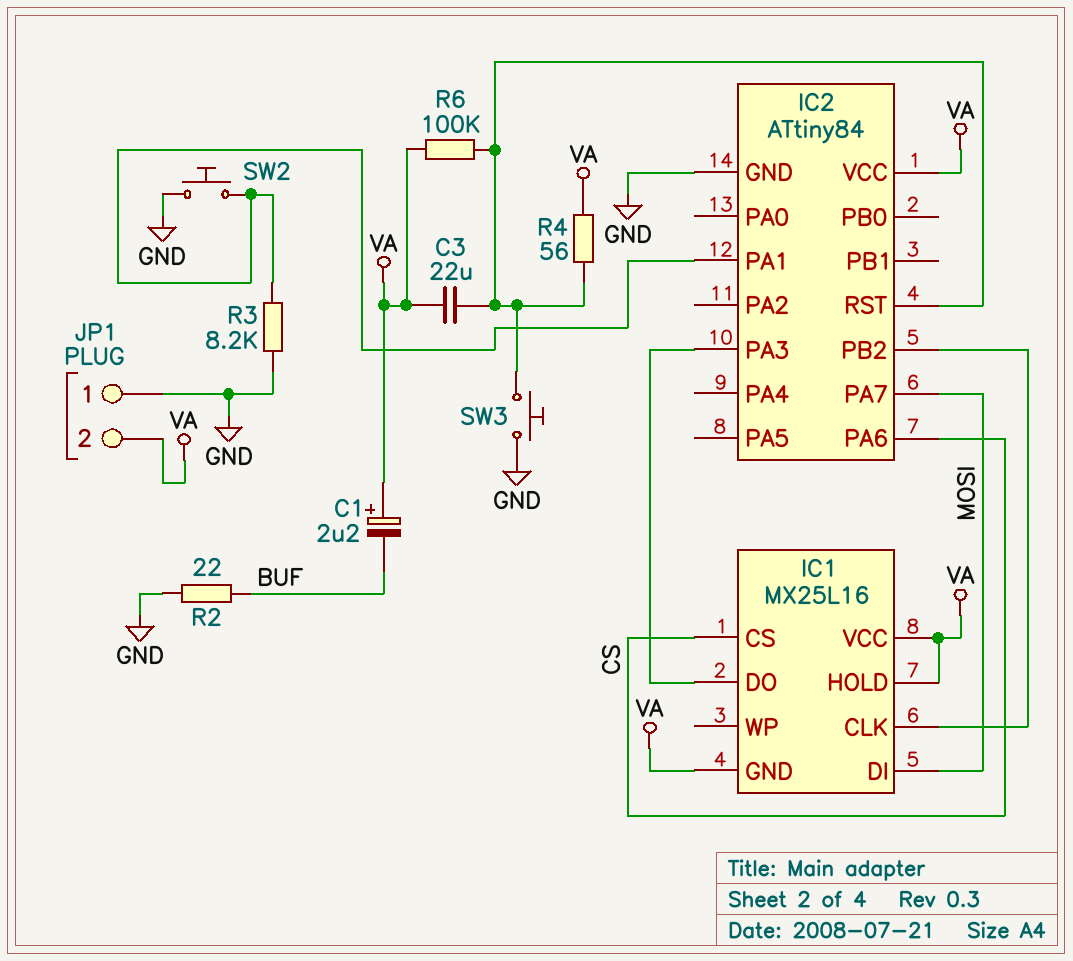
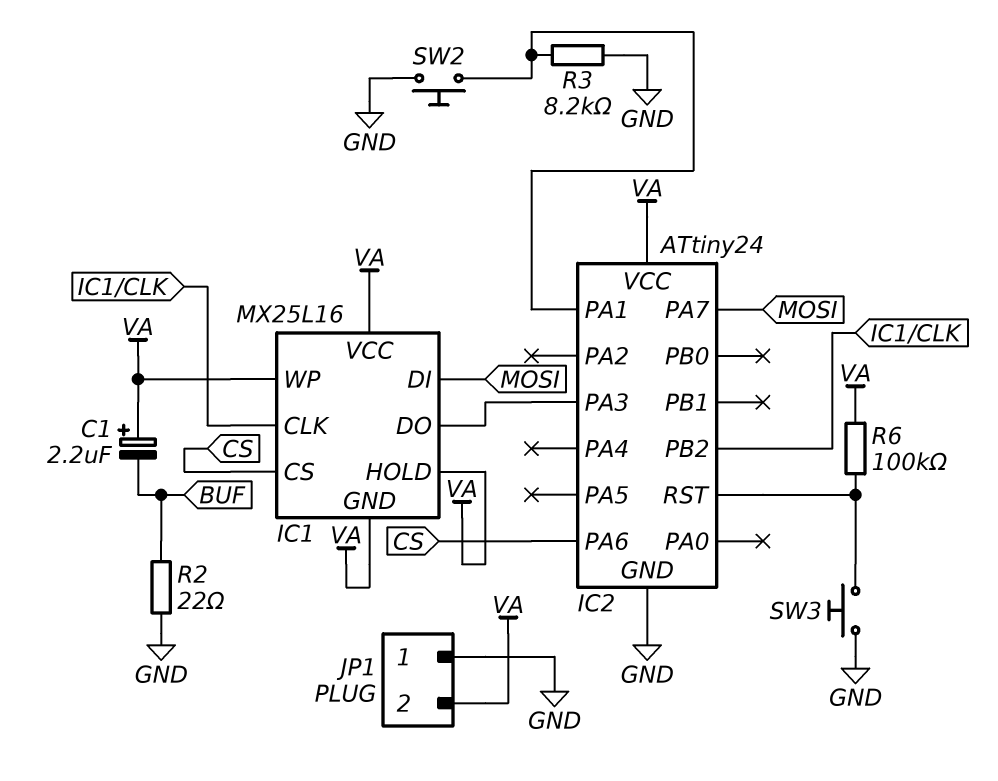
C3: 22uF (IC2/RST, VA) -> none
IC1 pin WP: none -> VA
IC2: ATtiny84 -> ATtiny24
R4: 56 (IC2/RST, VA) -> none

